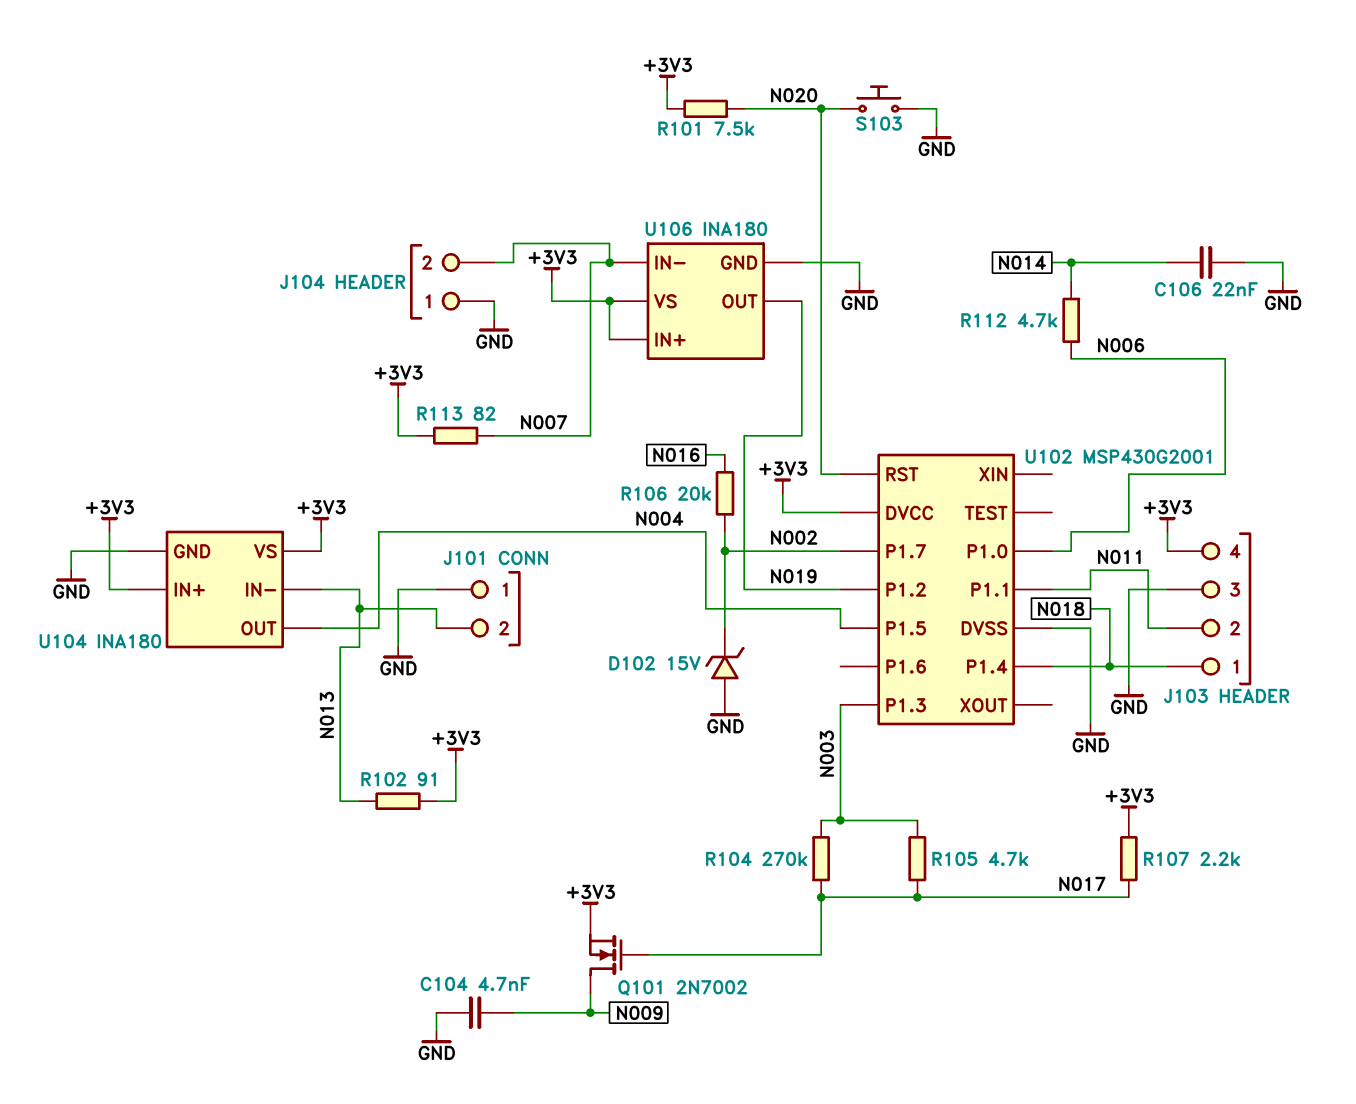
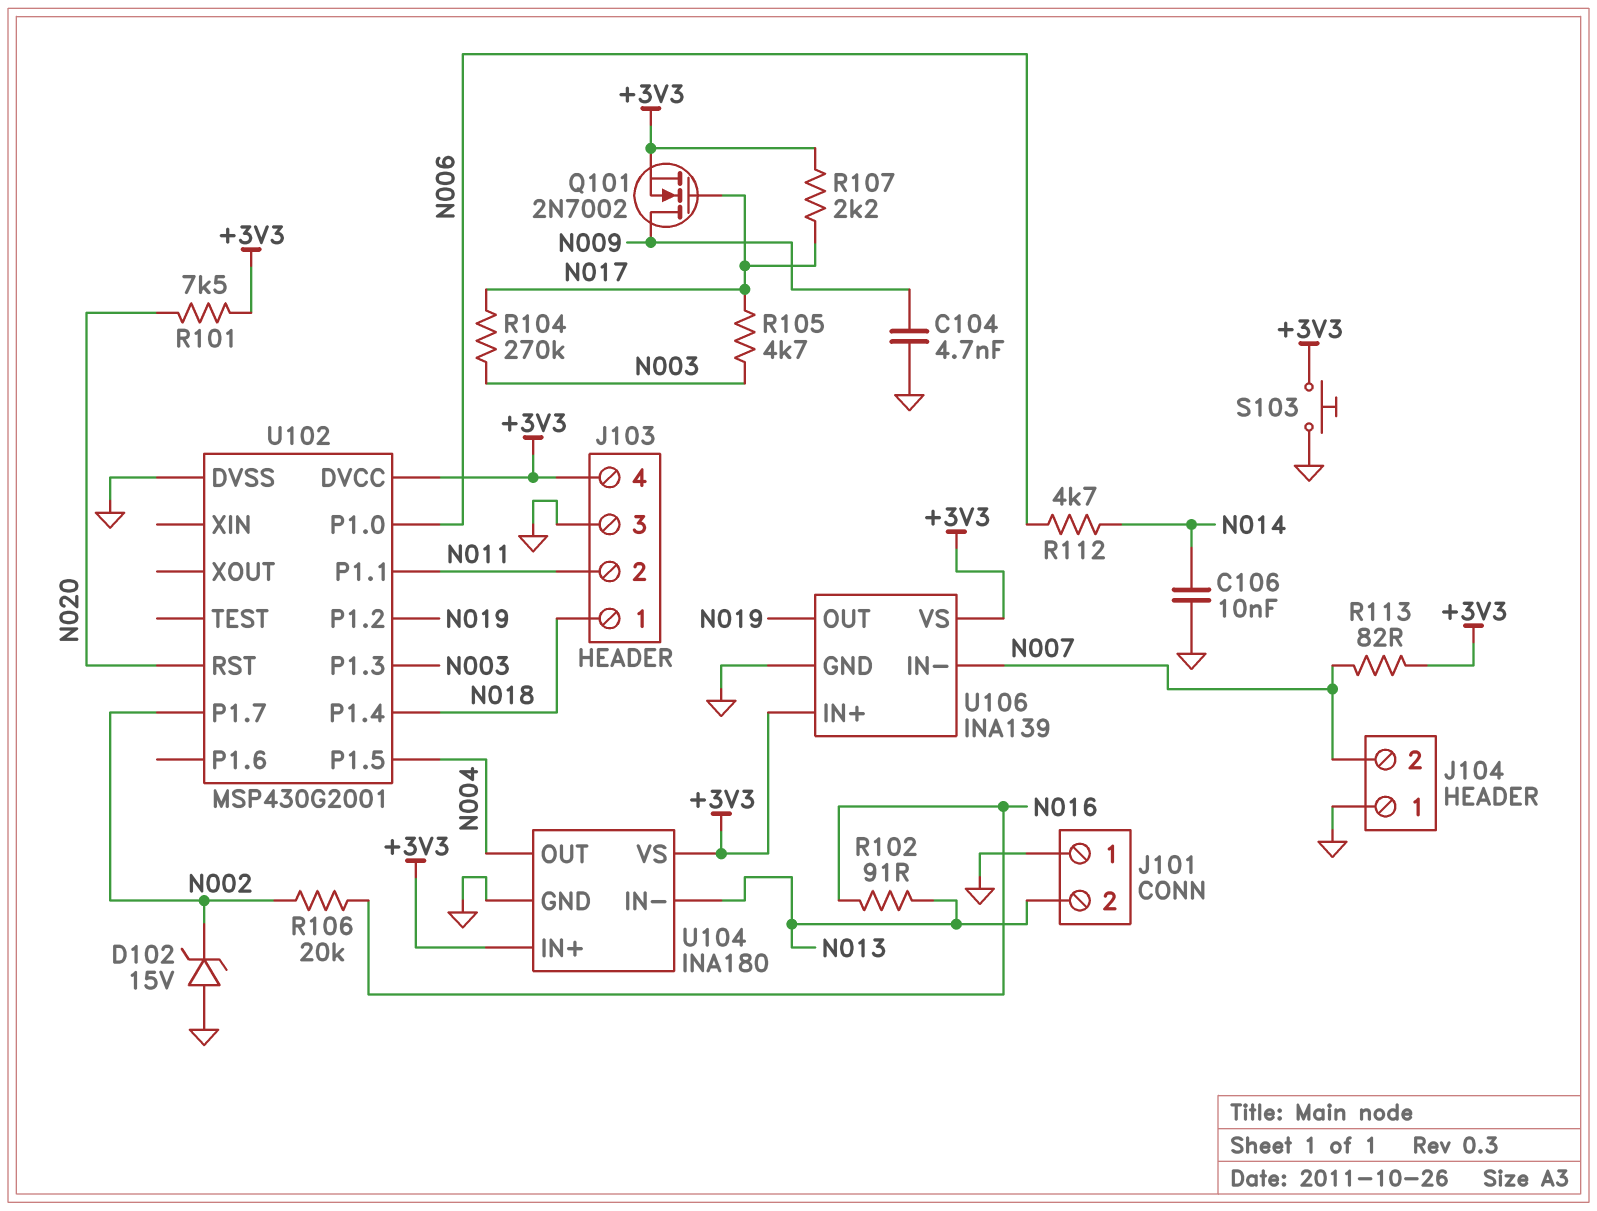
C106: 22nF (GND, N014) -> 10nF (GND, N014)
R102: 91 (+3V3, N013) -> 91 (N013, N016)
S103: button (GND, N020) -> button (+3V3, GND)
U106: INA180 -> INA139

